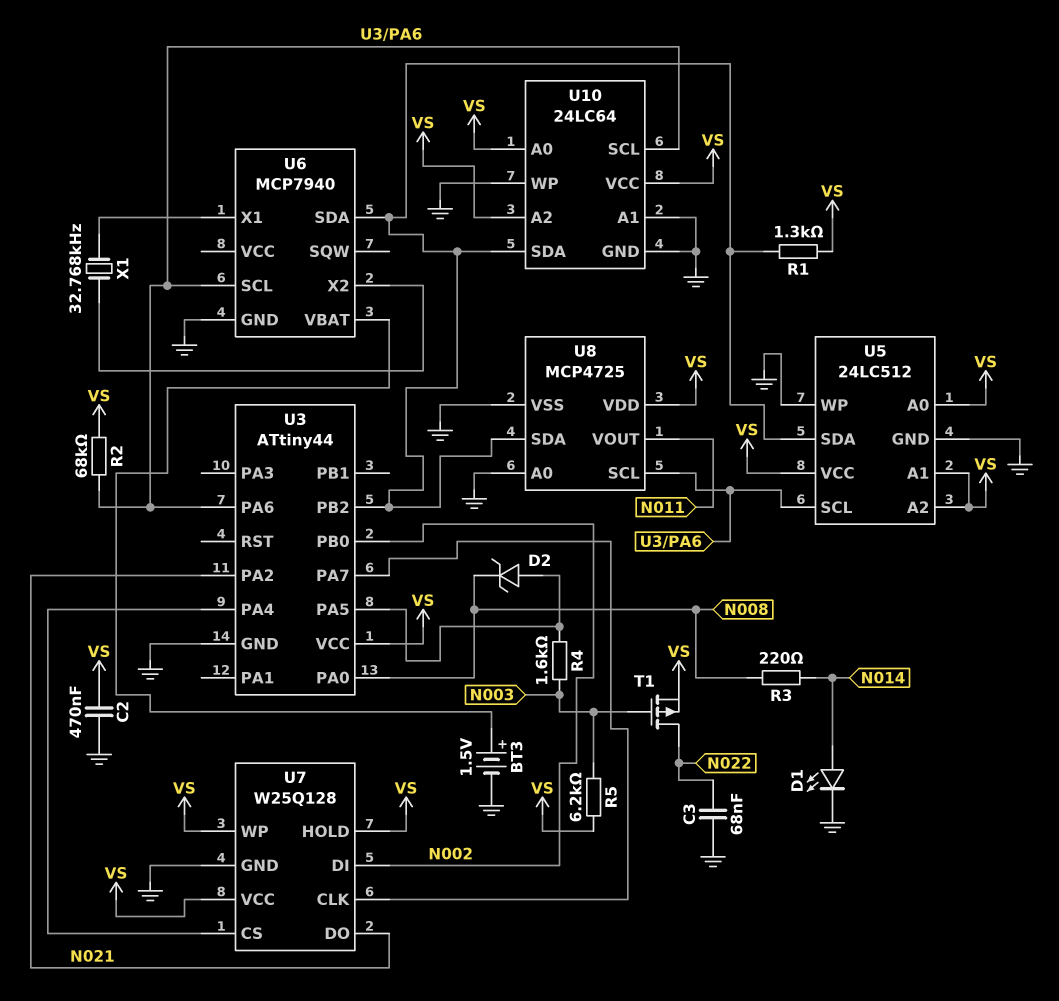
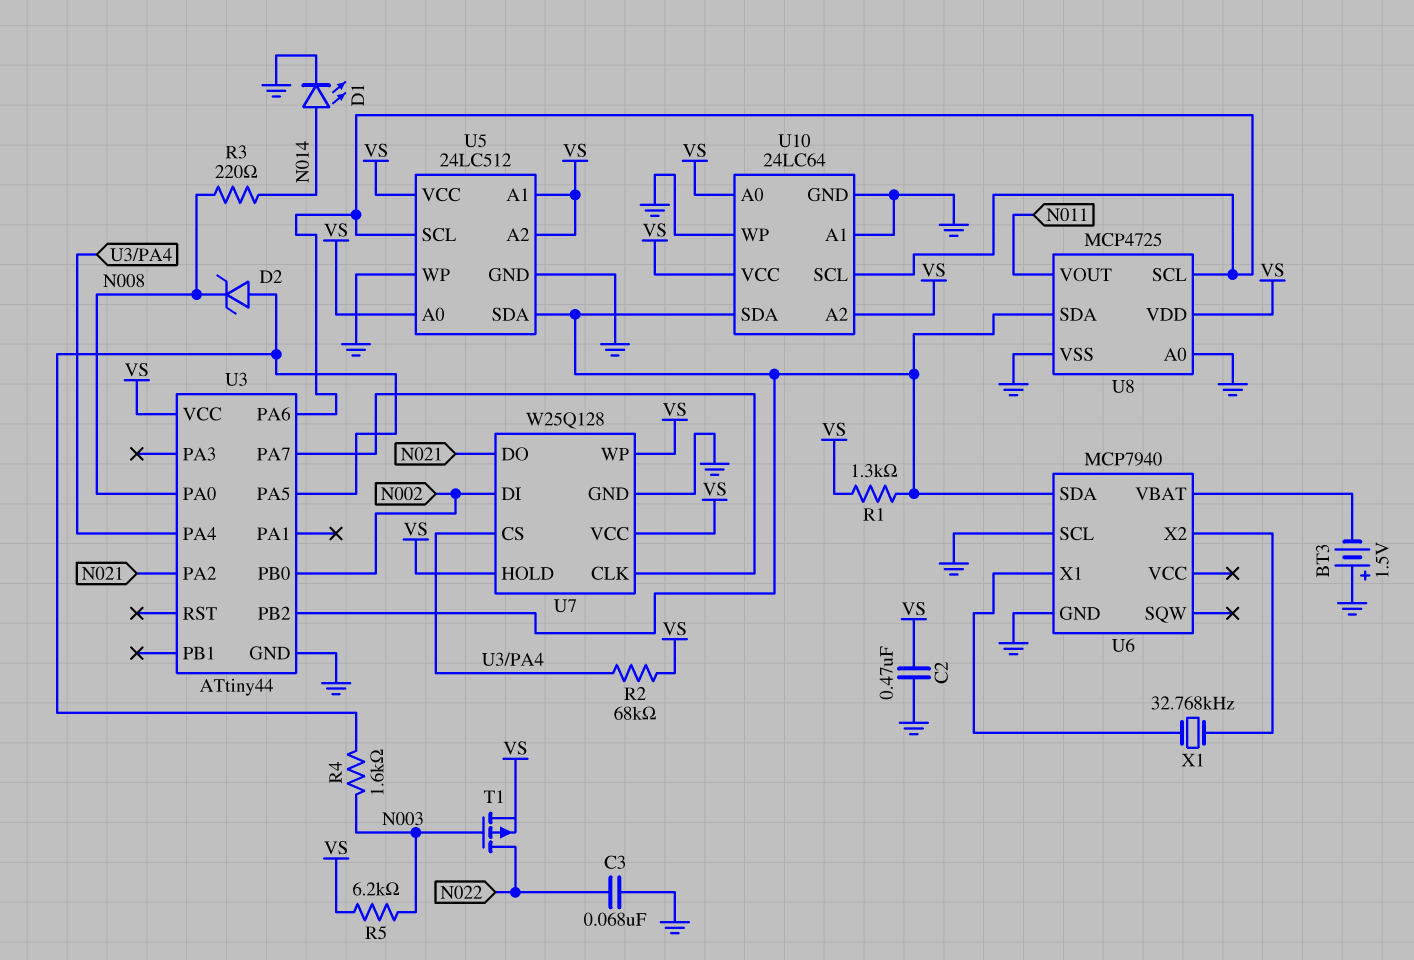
BT3: 1.5V (plus U6/VBAT, minus GND) -> 1.5V (plus GND, minus U6/VBAT)
R2: 68k (U3/PA6, VS) -> 68k (U3/PA4, VS)
U6 pin SCL: U3/PA6 -> GND

